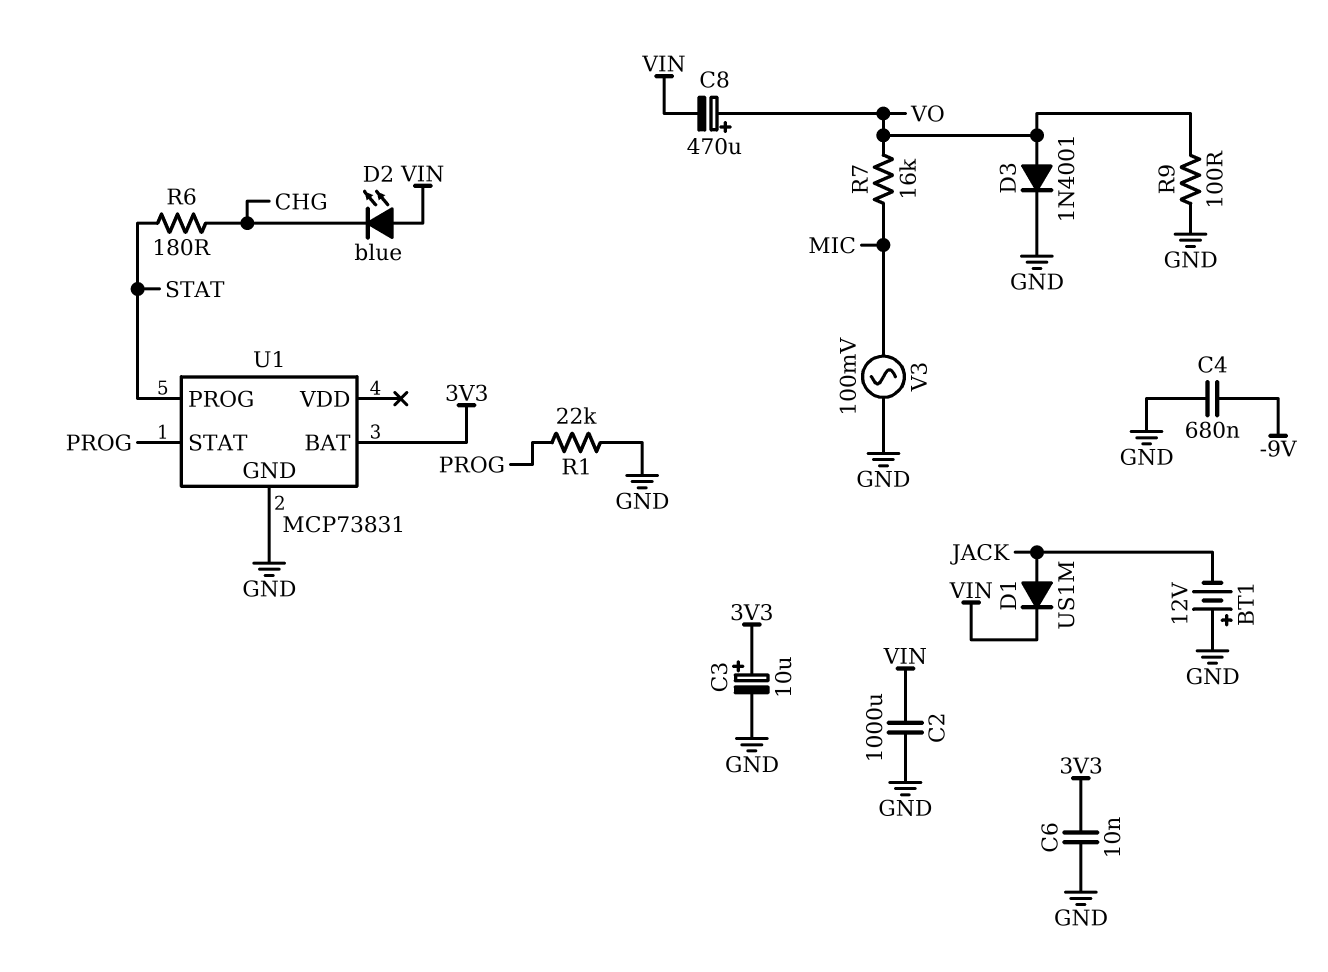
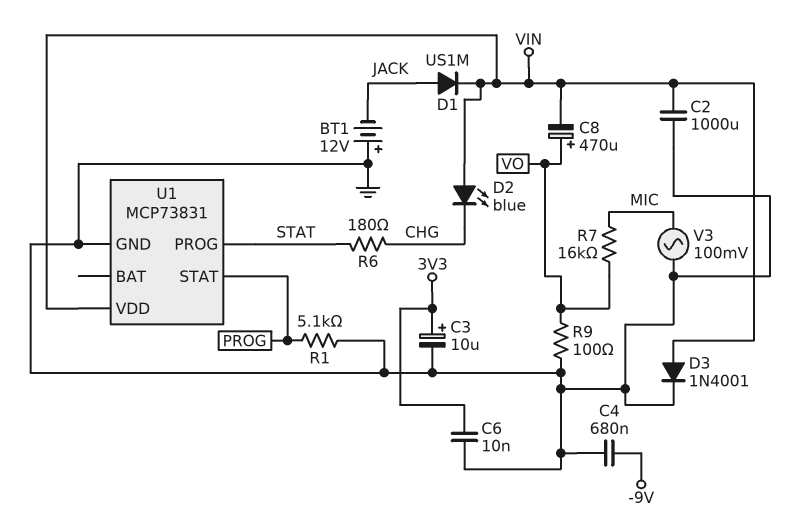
D3: diode 1N4001 (A VO, K GND) -> diode 1N4001 (A VIN, K GND)
R1: 22k (GND, PROG) -> 5.1k (GND, PROG)
U1 pin BAT: 3V3 -> none
U1 pin VDD: none -> VIN

